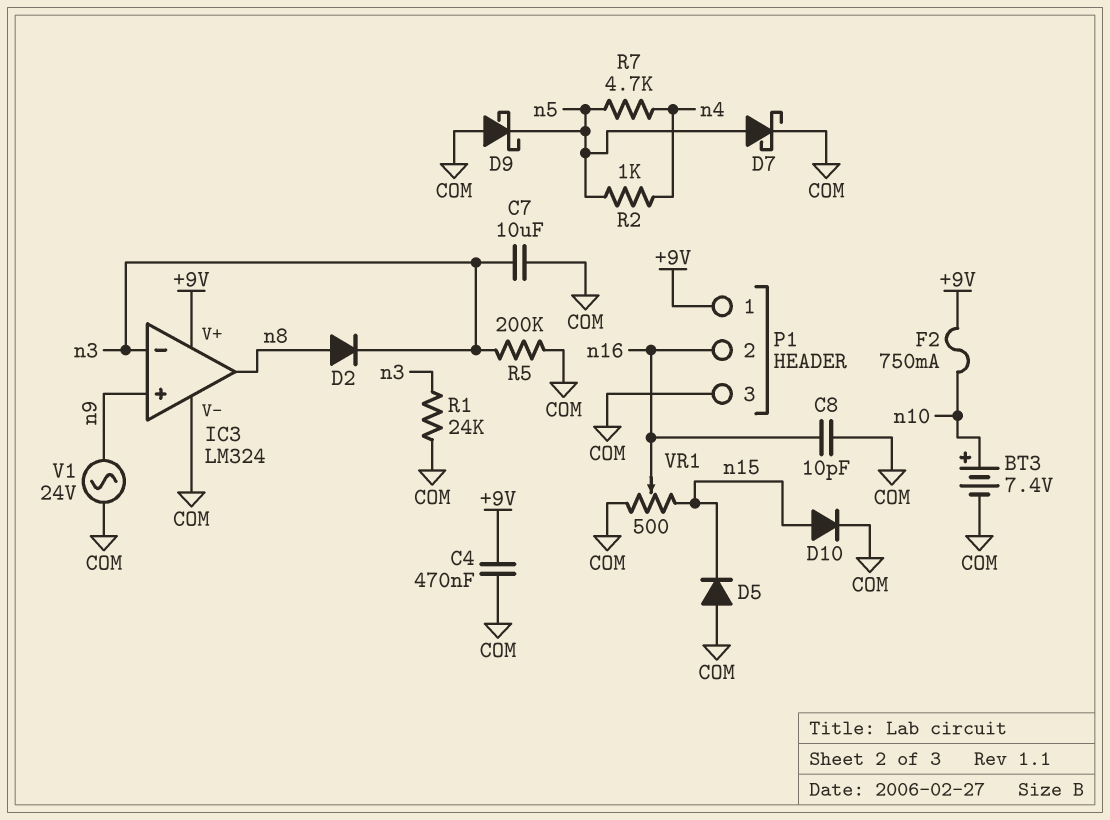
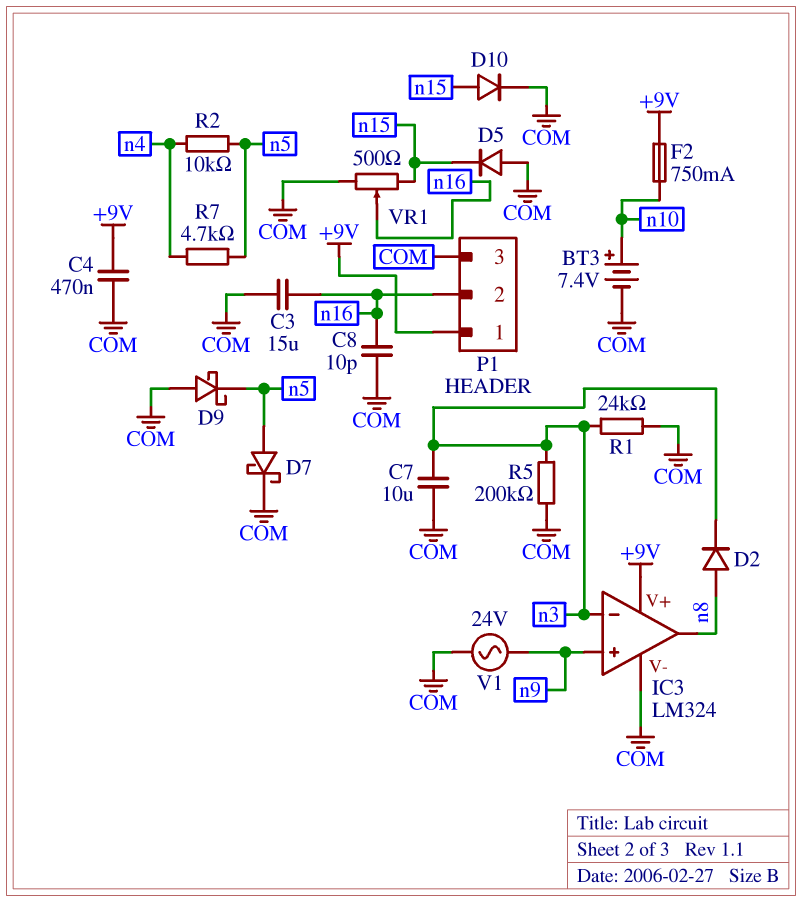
C3: none -> 15uF (COM, n16)
R2: 1k (n4, n5) -> 10k (n4, n5)

